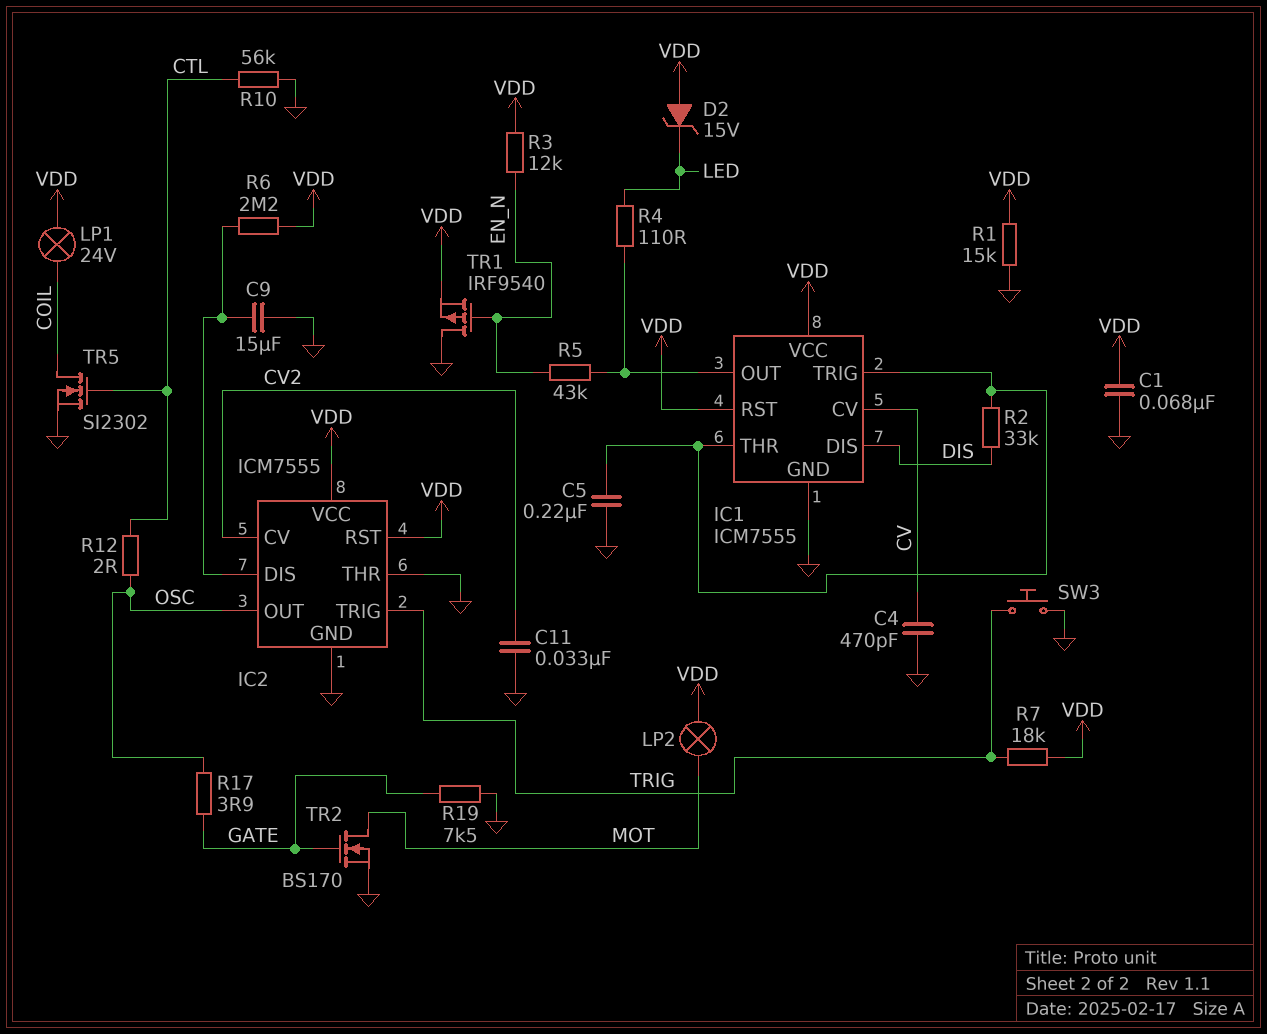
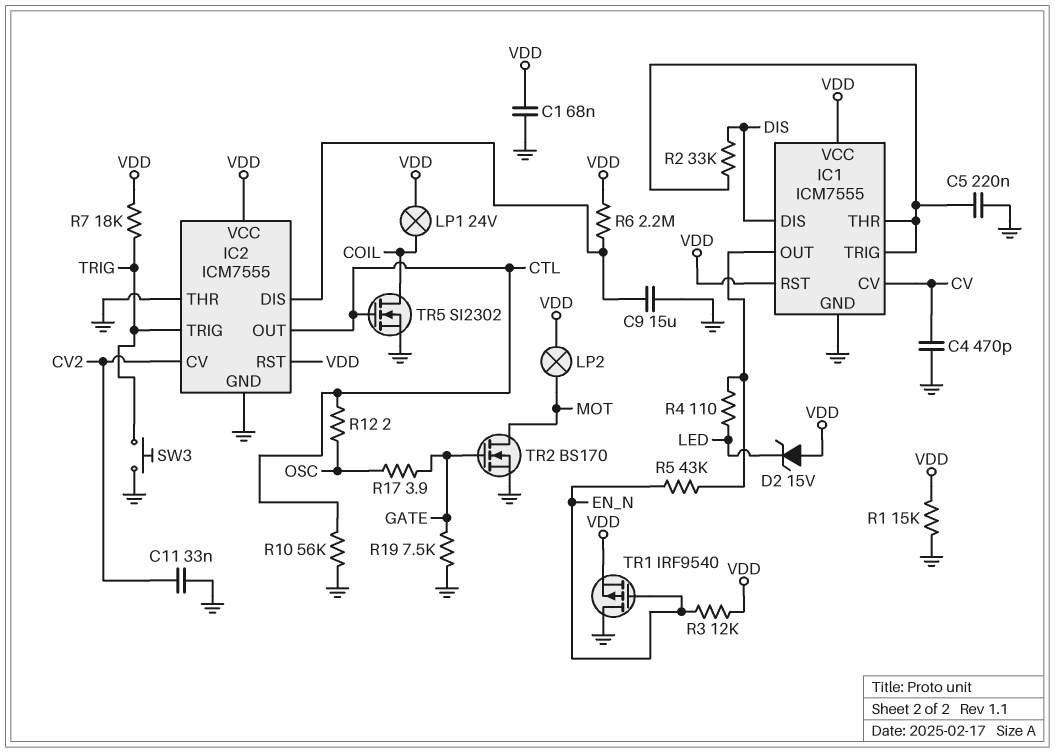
IC2 pin OUT: OSC -> CTL

